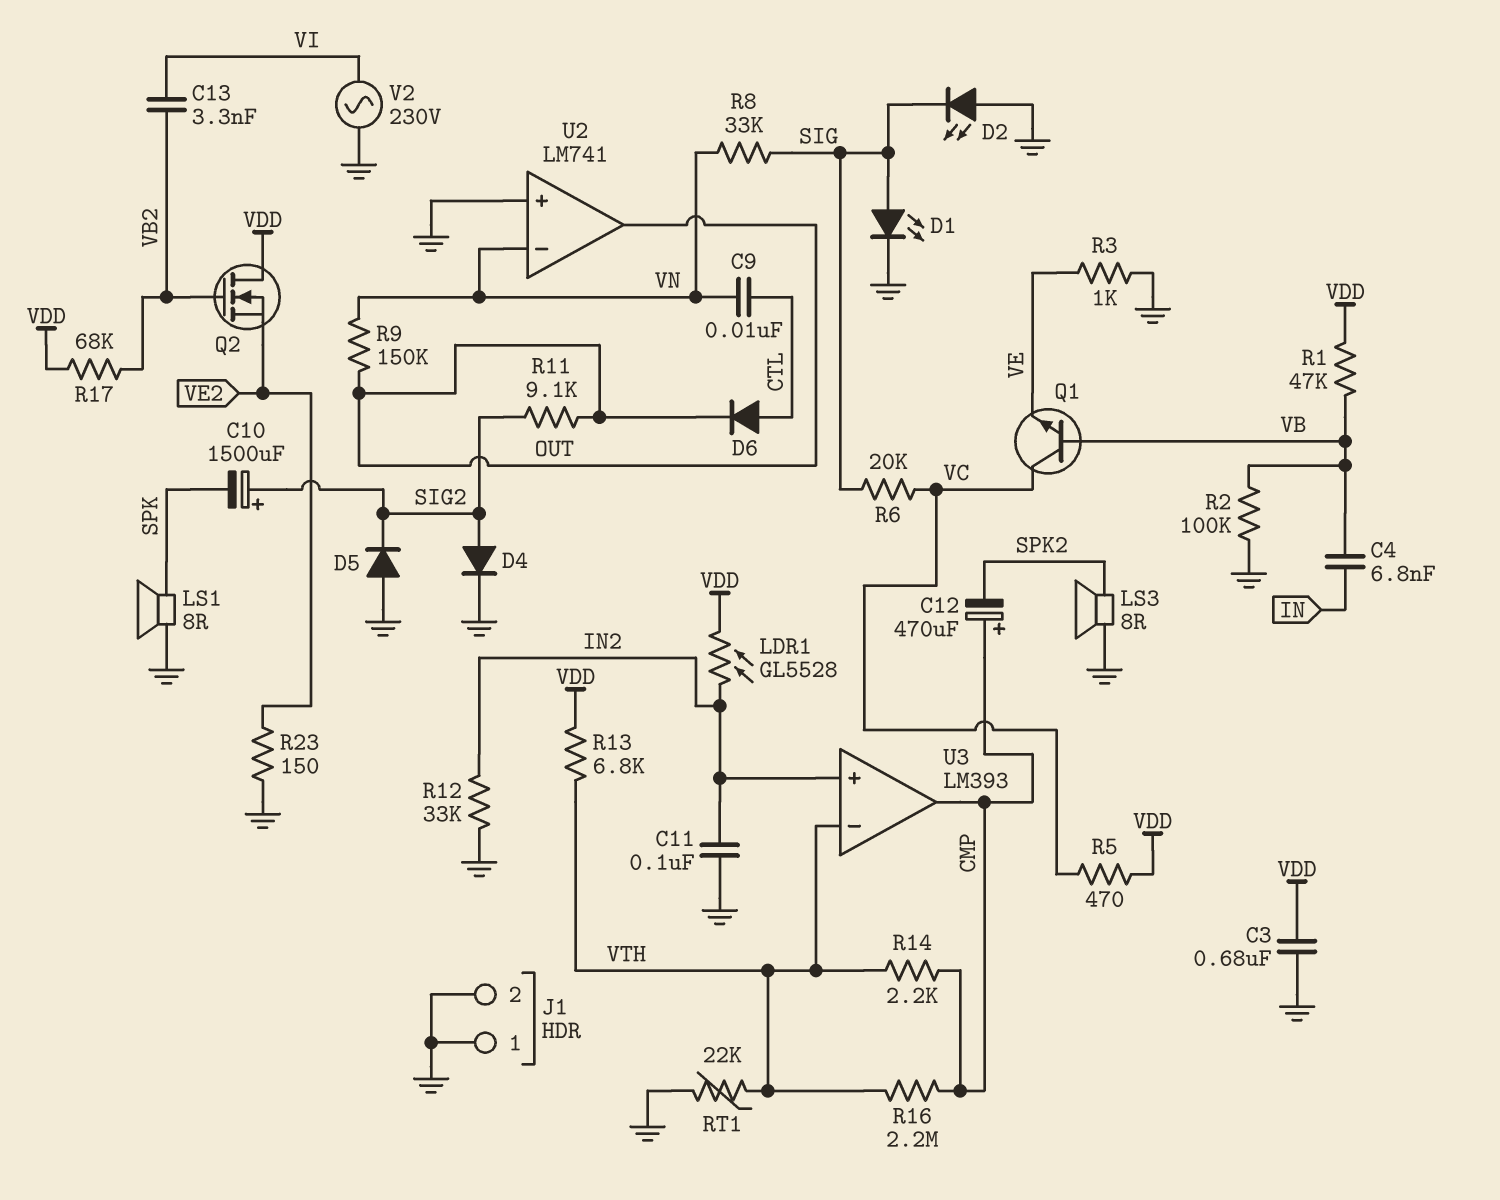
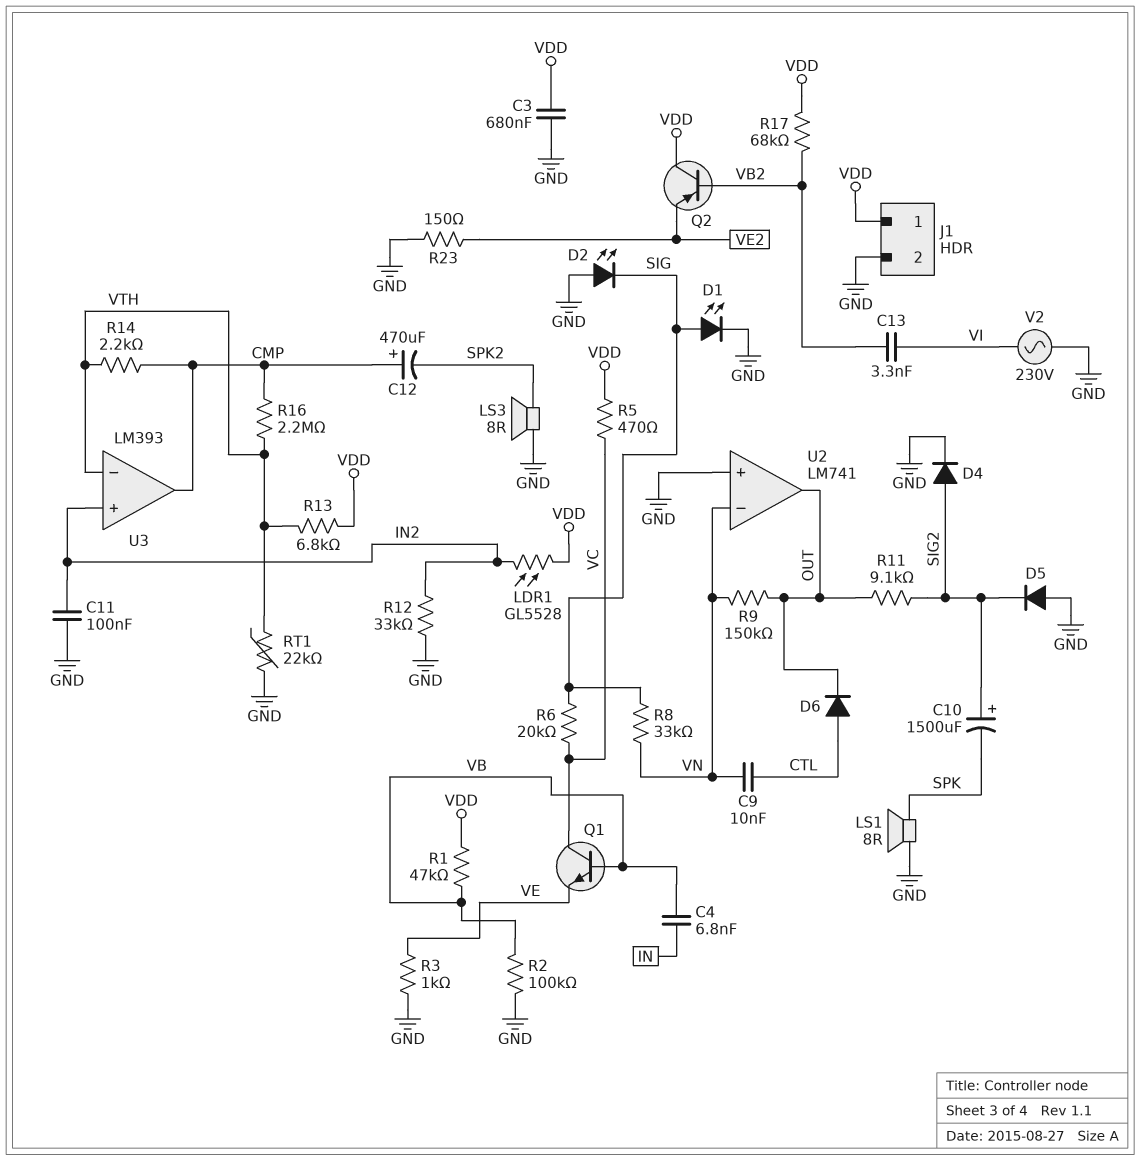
J1 pin 1: GND -> VDD
Q2: NMOS (G VB2, D VDD, S VE2) -> PNP (B VB2, C VDD, E VE2)

